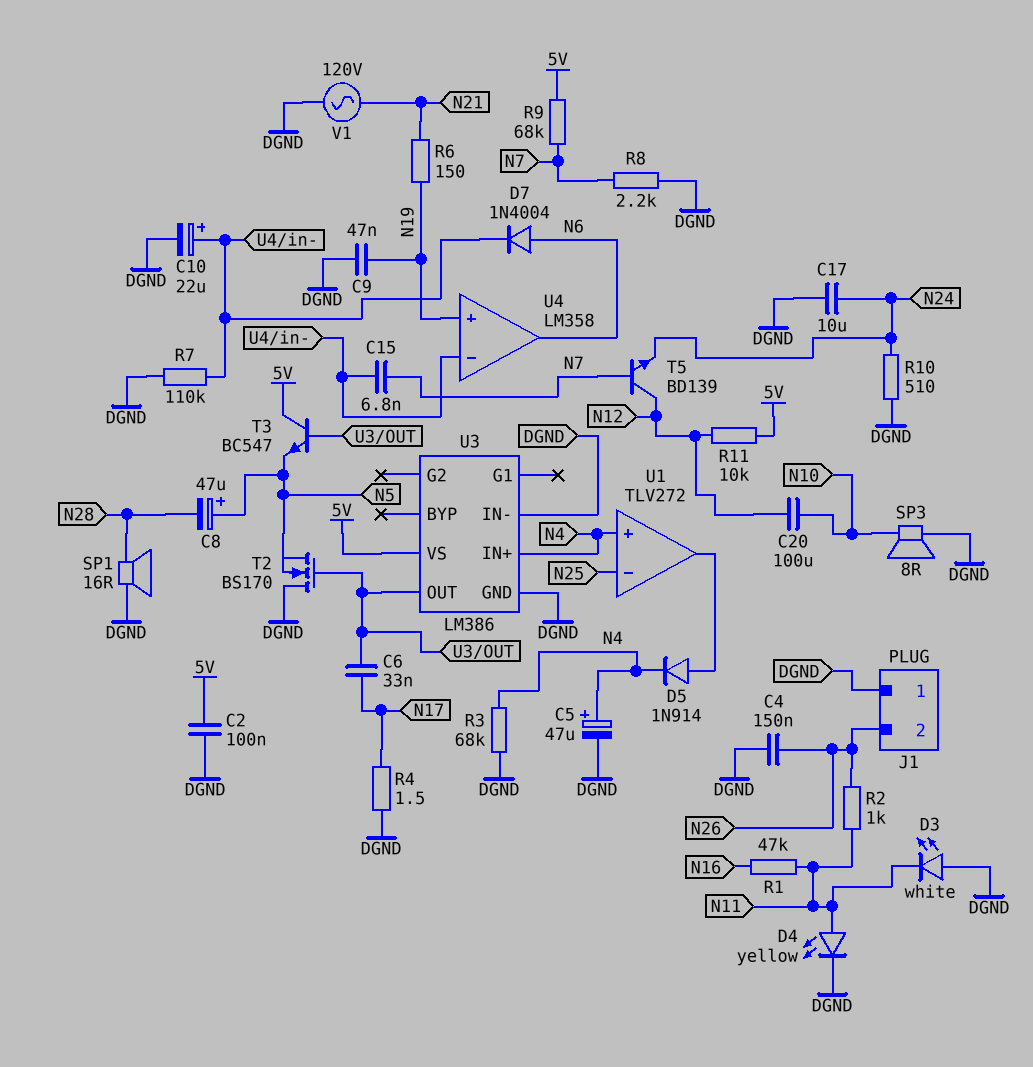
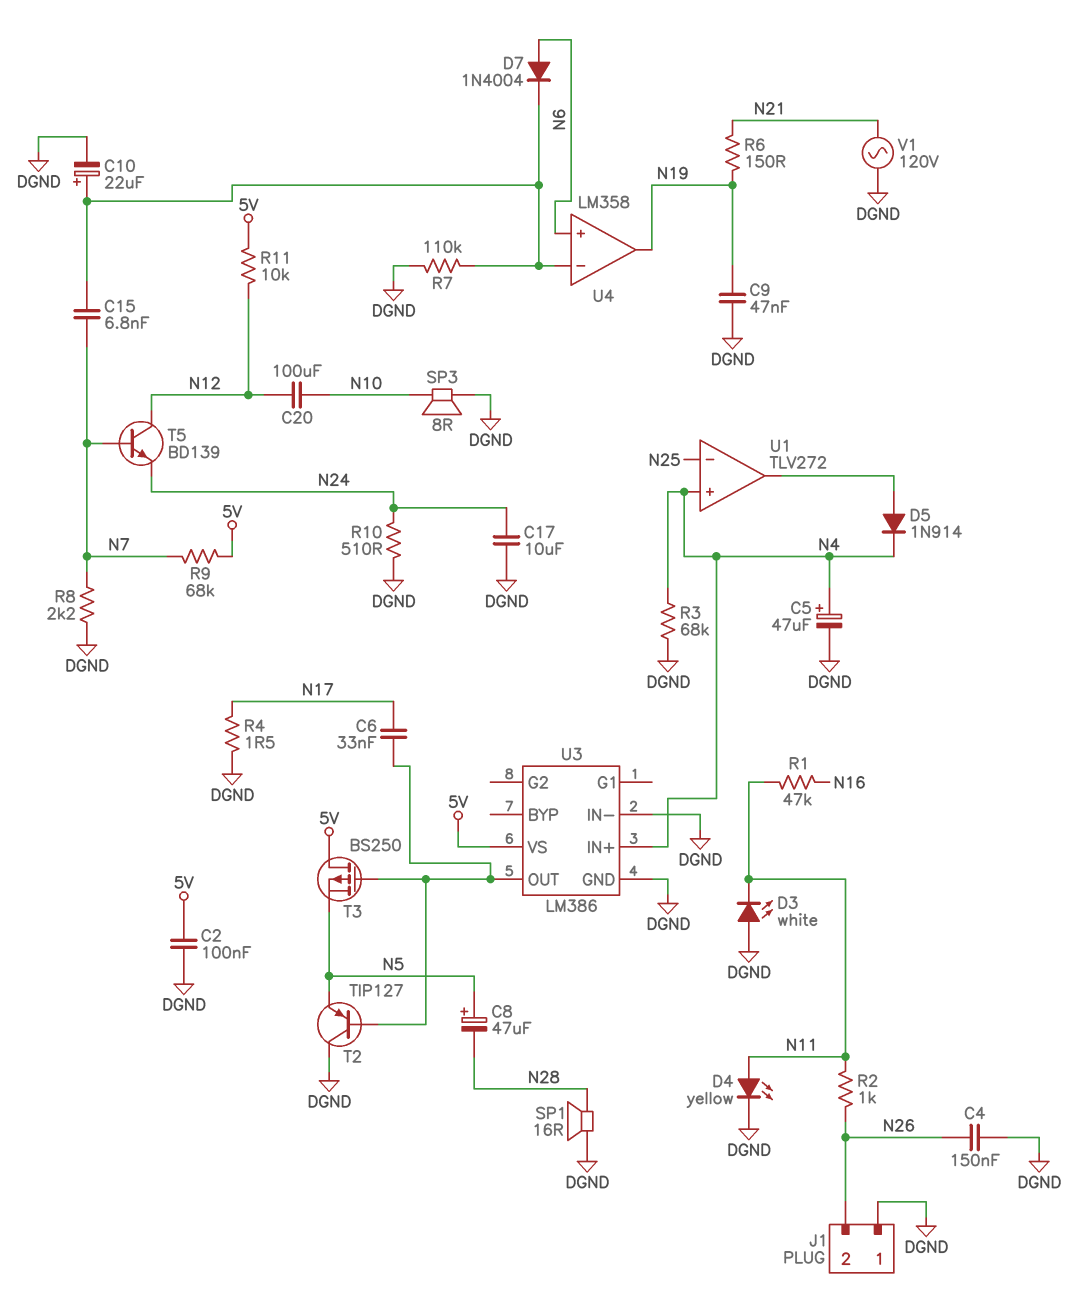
T2: NMOS BS170 (G U3/OUT, D DGND, S N5) -> PNP TIP127 (B U3/OUT, C DGND, E N5)
T3: NPN BC547 (B U3/OUT, C 5V, E N5) -> PMOS BS250 (G U3/OUT, D 5V, S N5)
U4 pin in+: N19 -> N6
U4 pin out: N6 -> N19

